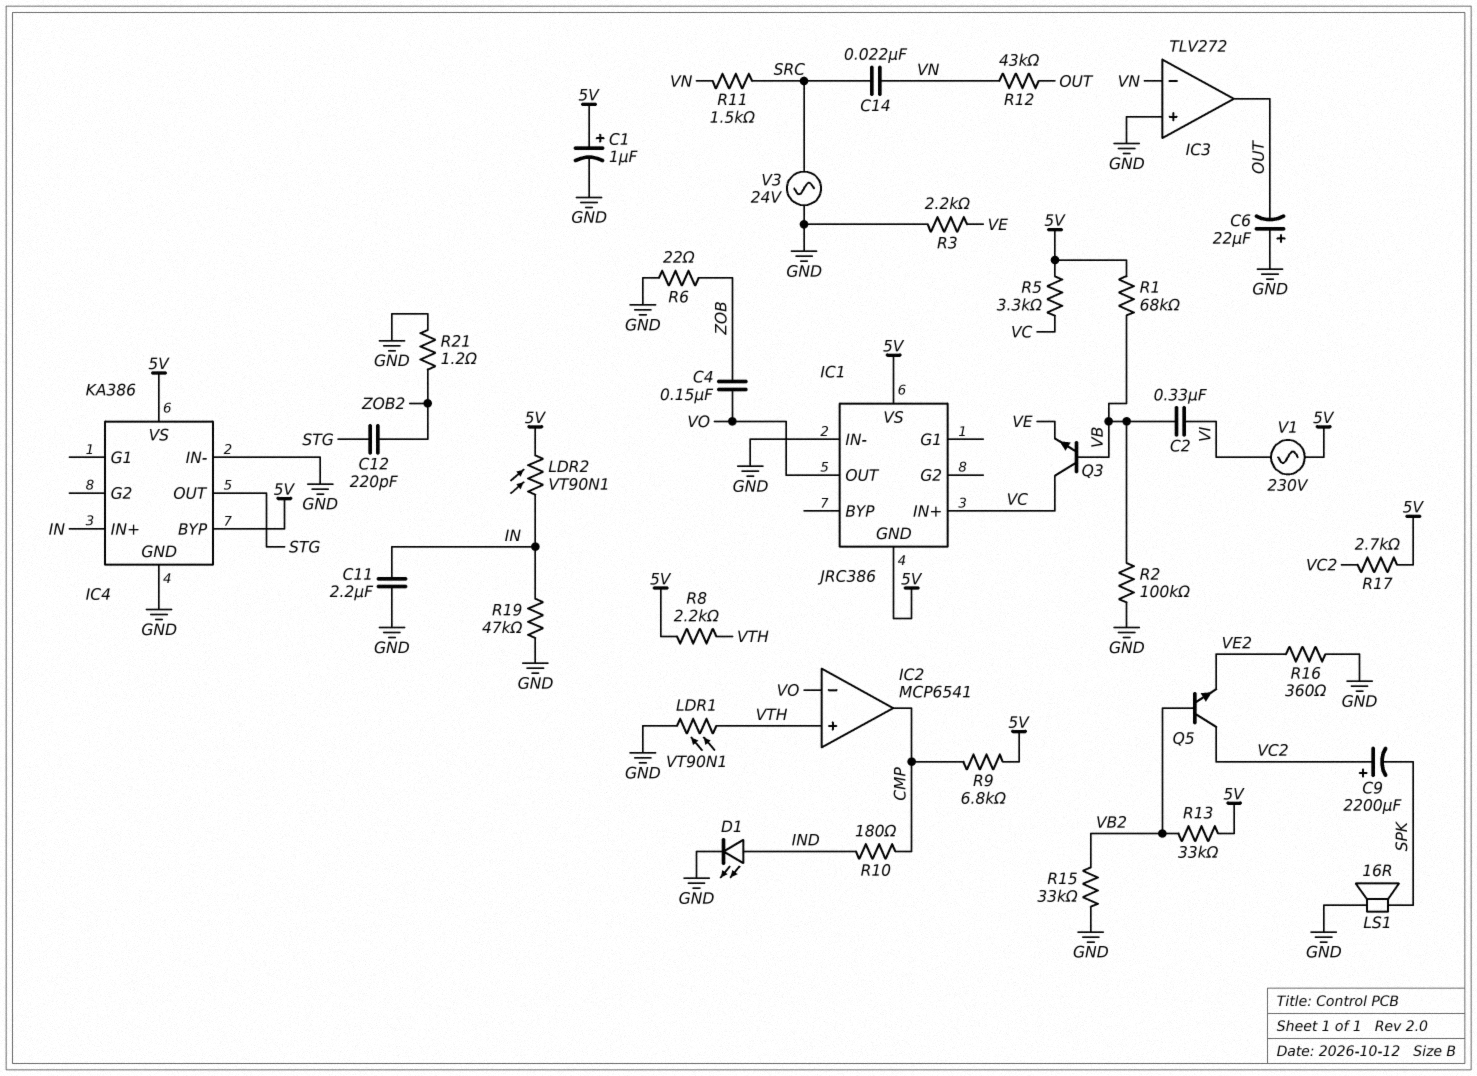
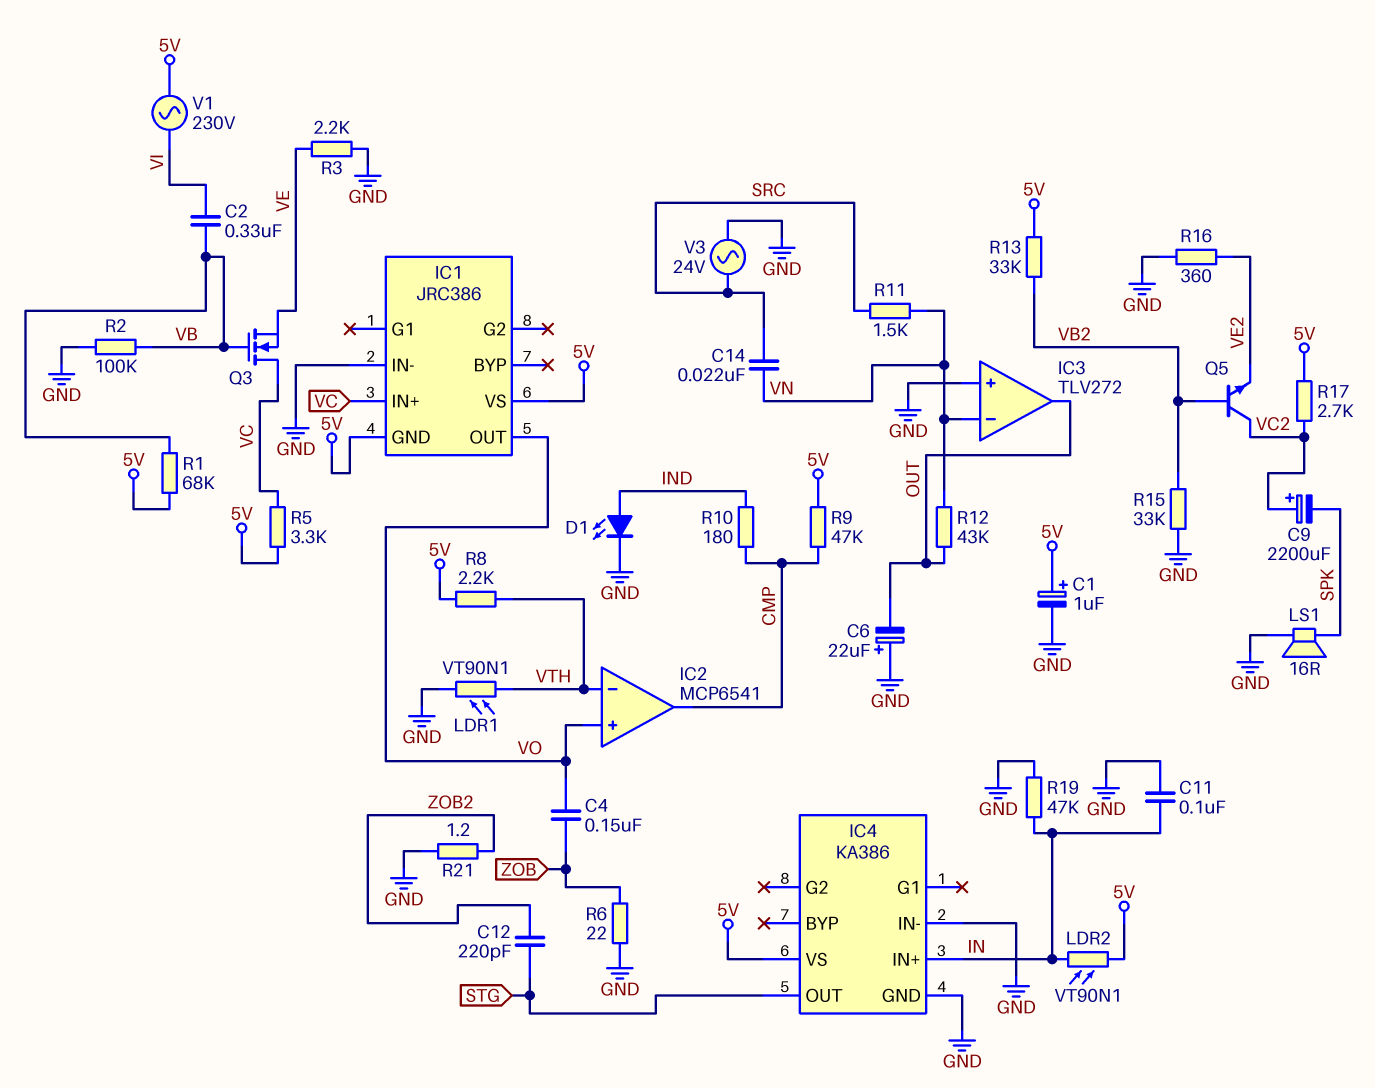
C11: 2.2uF (GND, IN) -> 100nF (GND, IN)
IC2 pin in+: VTH -> VO
IC2 pin in-: VO -> VTH
IC4 pin BYP: 5V -> none
Q3: NPN (B VB, C VC, E VE) -> NMOS (G VB, D VC, S VE)
R9: 6.8k (5V, CMP) -> 47k (5V, CMP)

